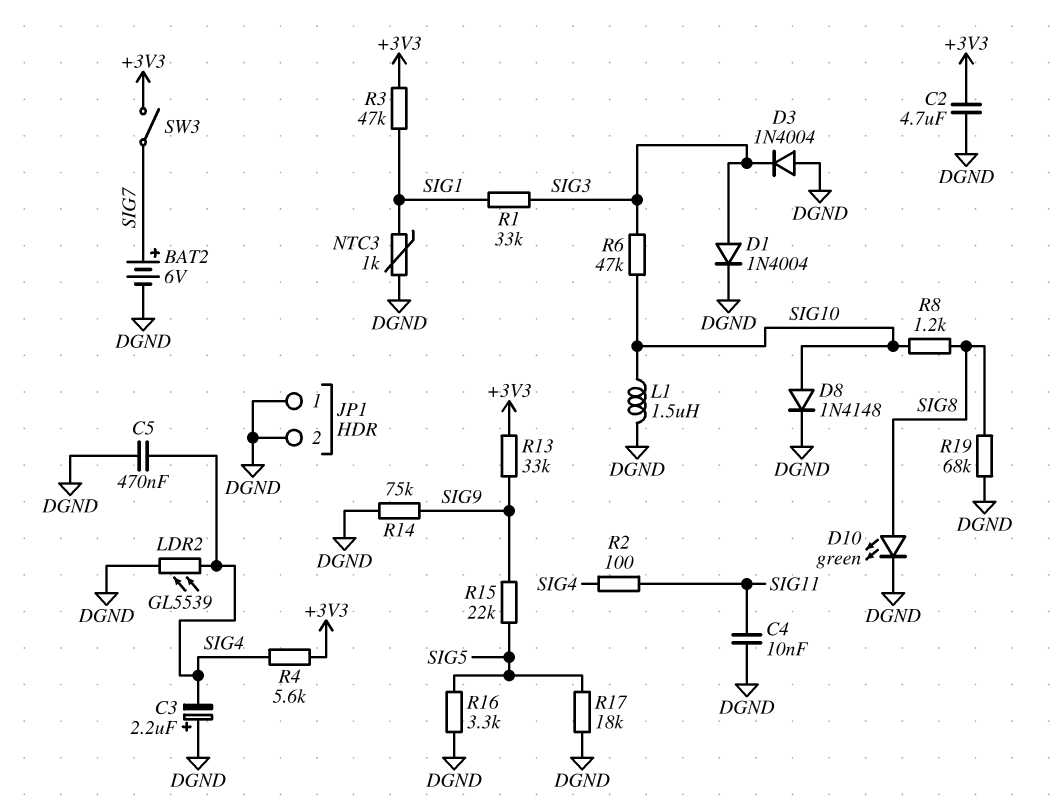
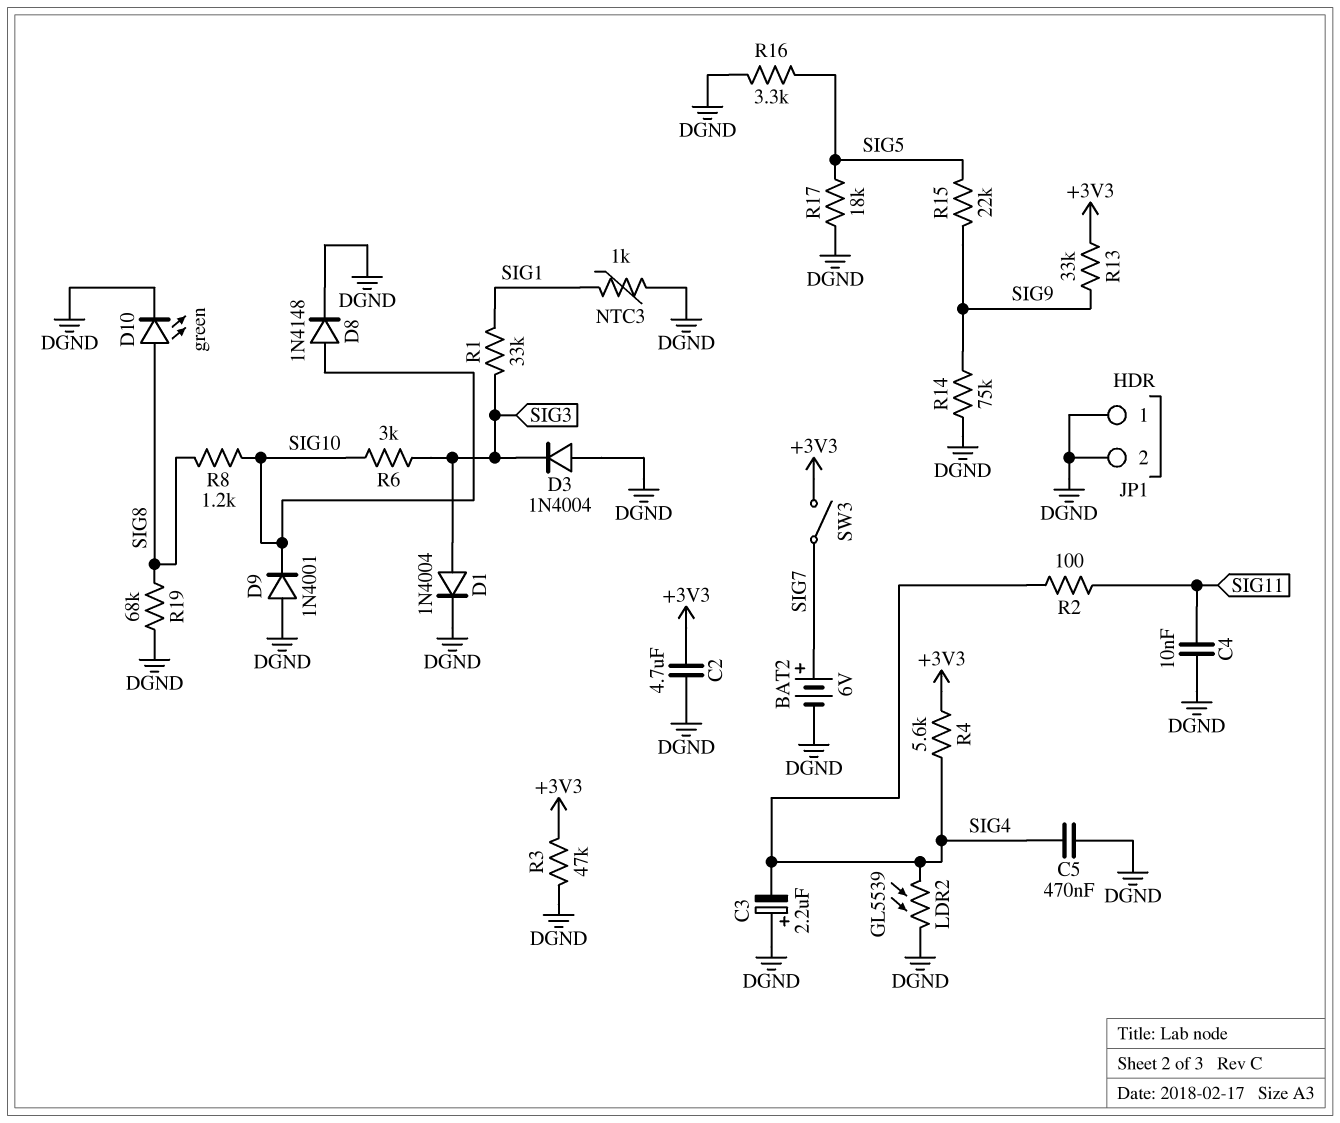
D9: none -> diode 1N4001 (A DGND, K SIG10)
L1: 1.5uH (DGND, SIG10) -> none
R3: 47k (+3V3, SIG1) -> 47k (+3V3, DGND)
R6: 47k (SIG3, SIG10) -> 3k (SIG3, SIG10)

